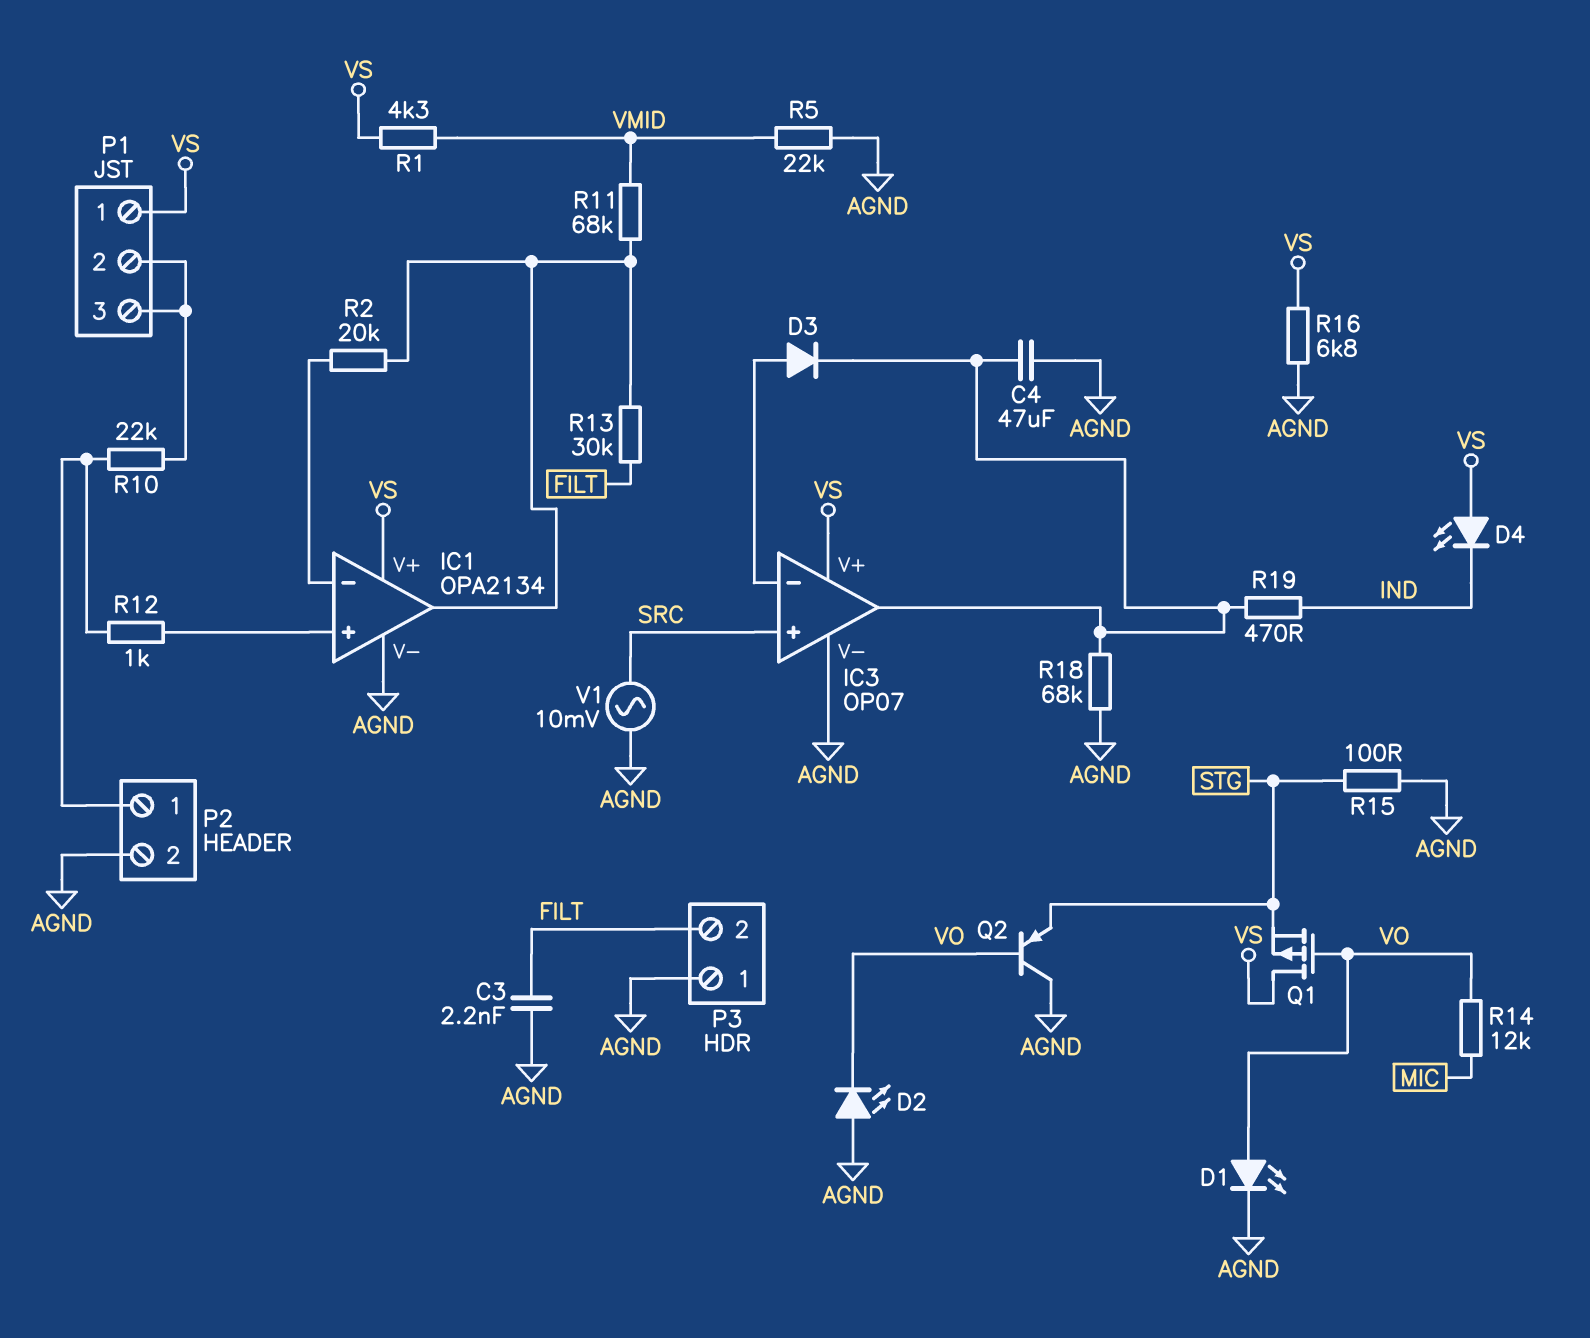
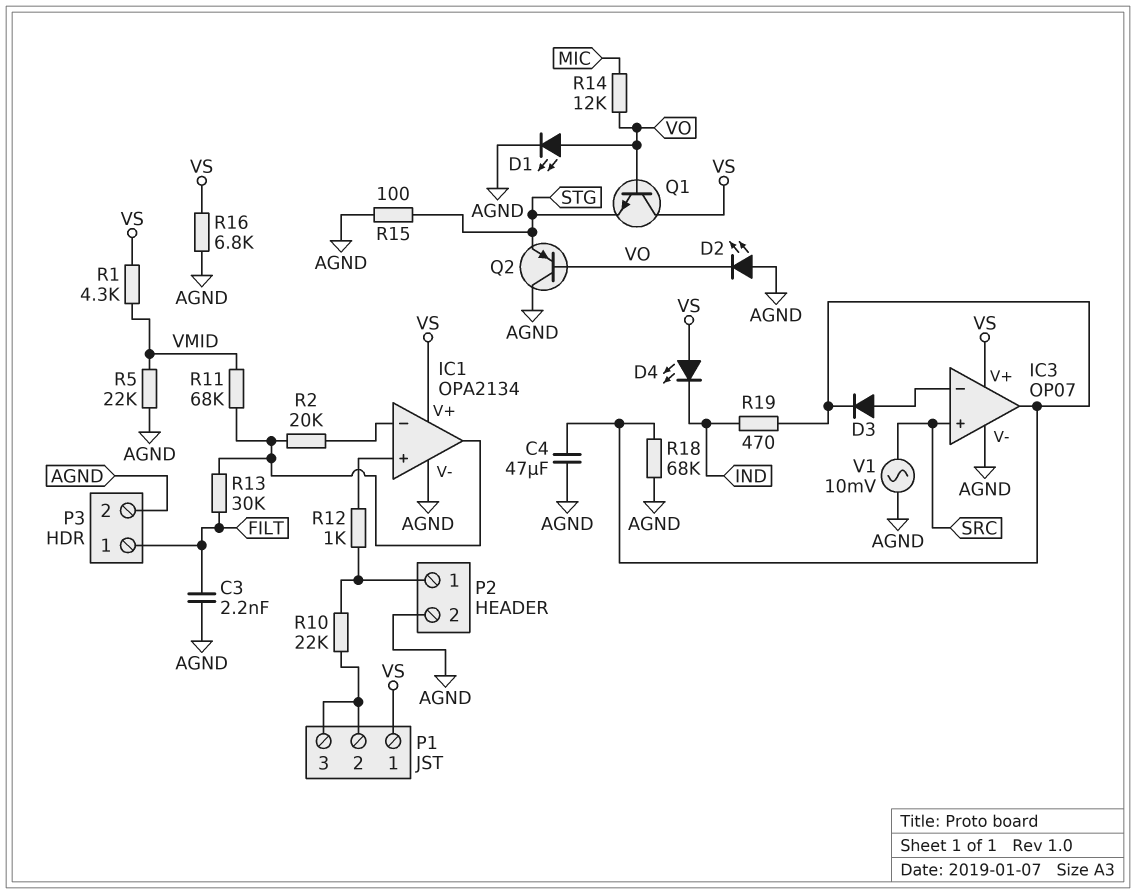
P3 pin 1: AGND -> FILT
P3 pin 2: FILT -> AGND
Q1: PMOS (G VO, D VS, S STG) -> NPN (B VO, C VS, E STG)

